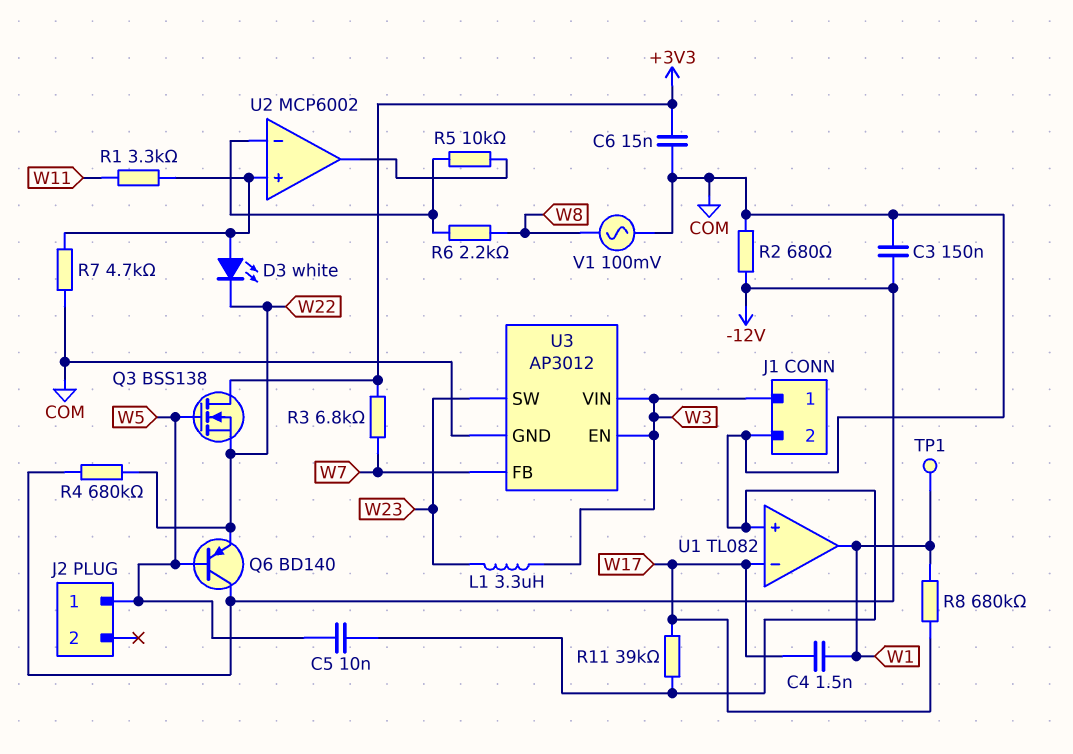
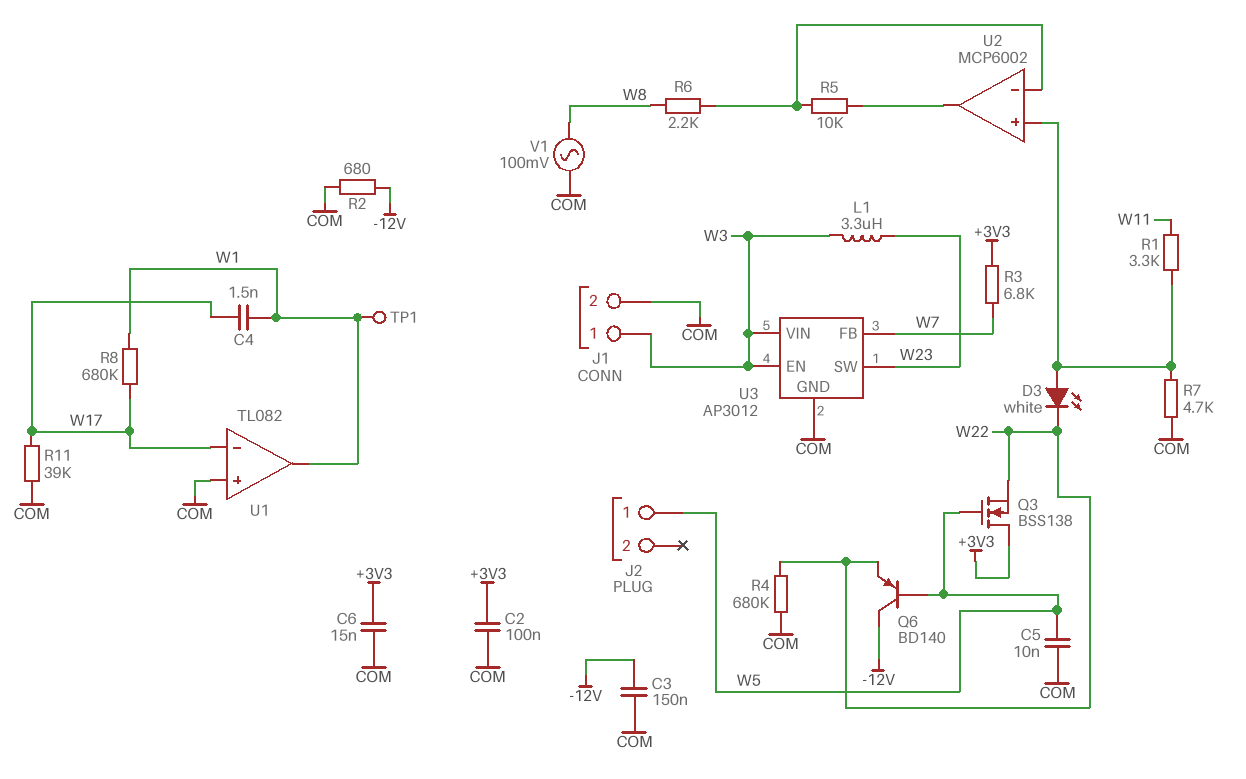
C2: none -> 100nF (+3V3, COM)
R4: 680k (-12V, W22) -> 680k (COM, W22)

